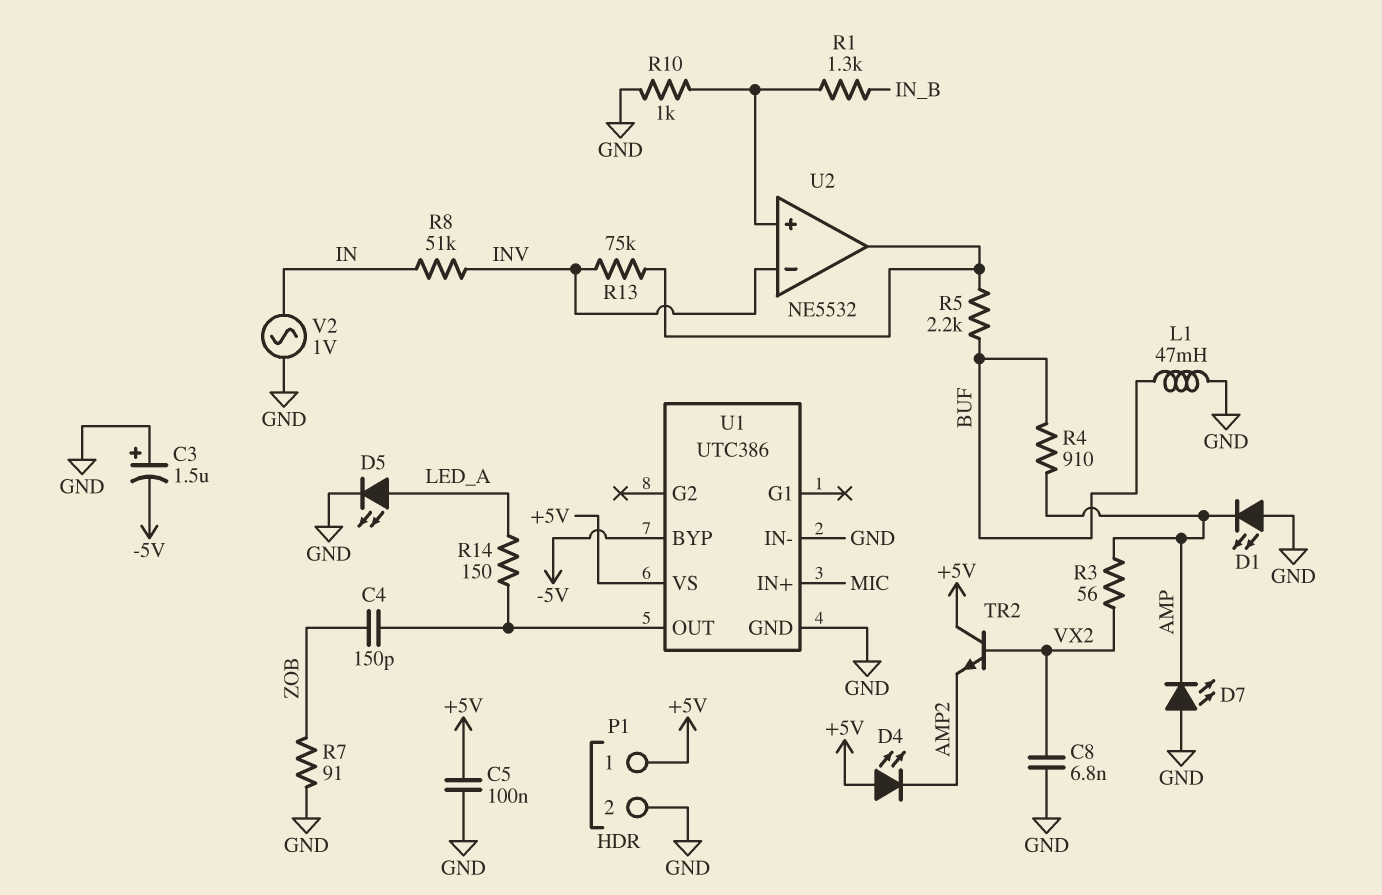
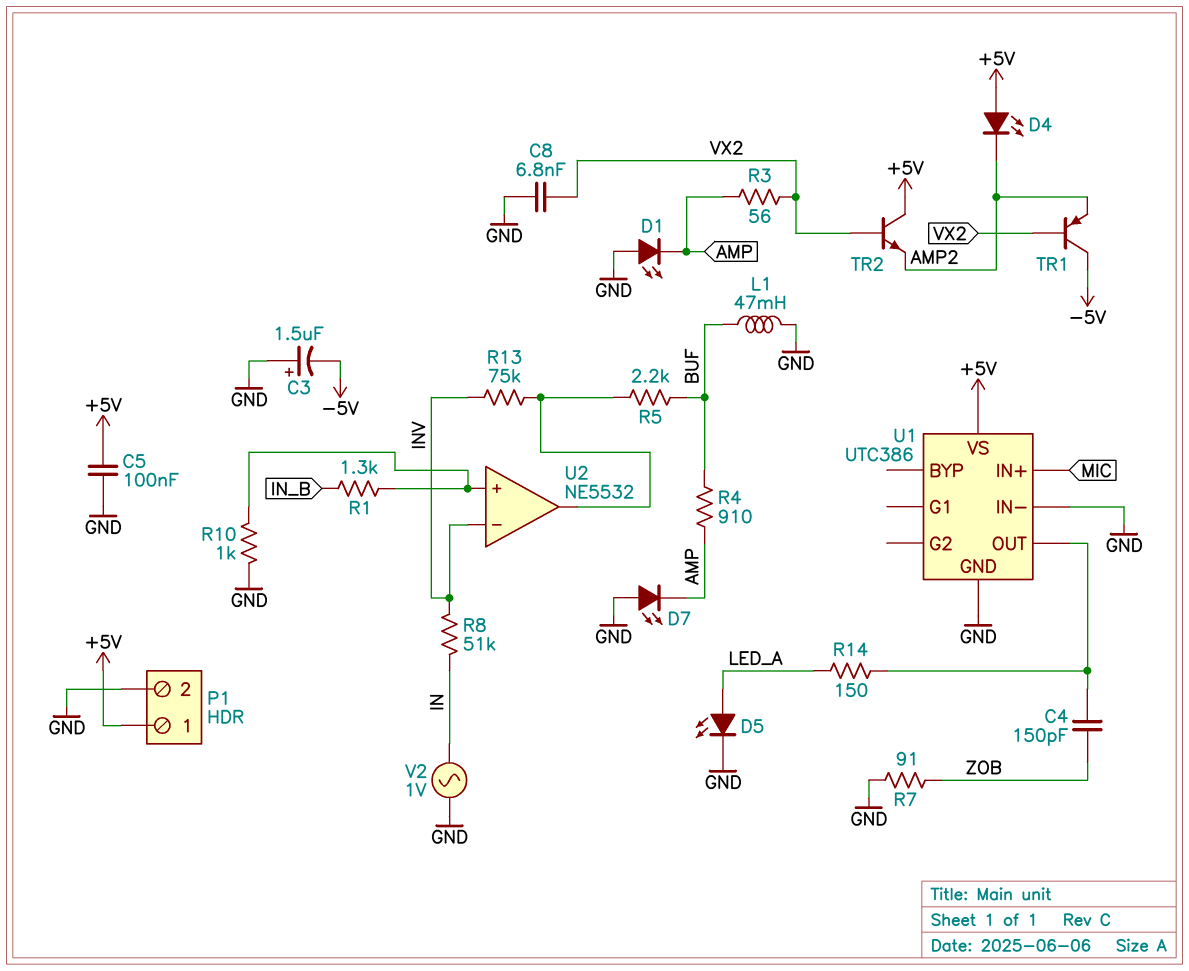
TR1: none -> PNP (B VX2, C -5V, E AMP2)
U1 pin BYP: -5V -> none

